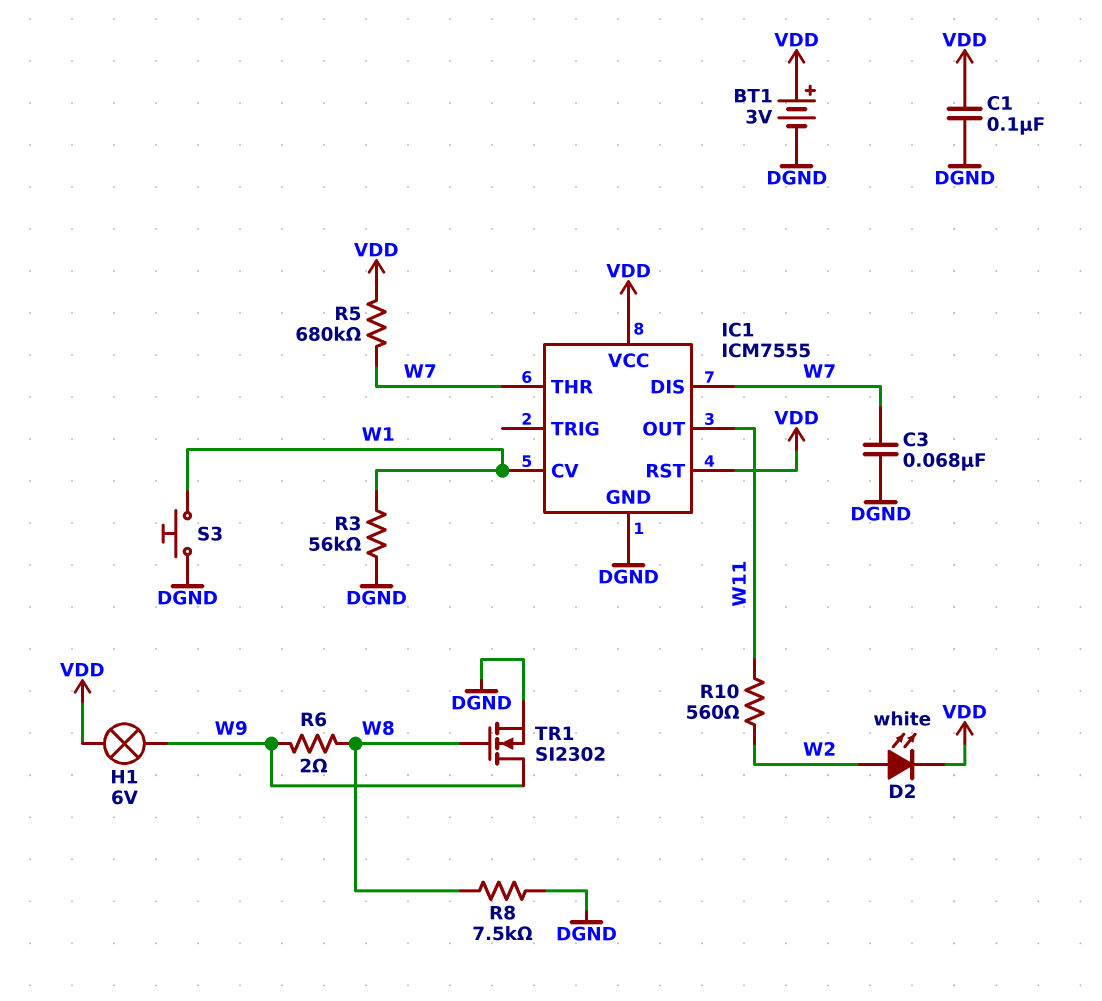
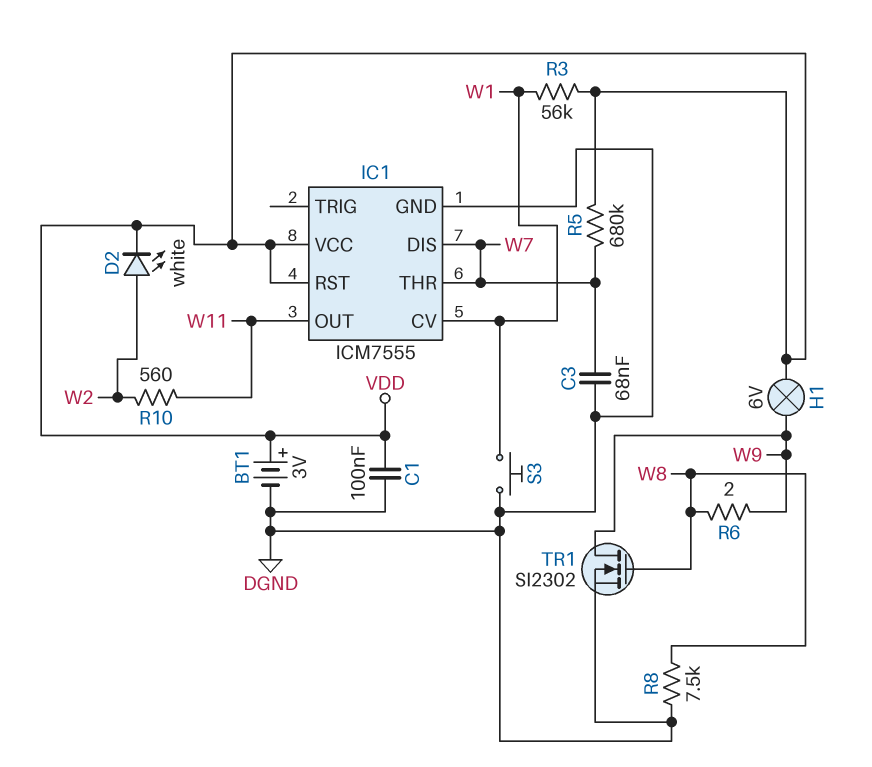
R3: 56k (DGND, W1) -> 56k (VDD, W1)

